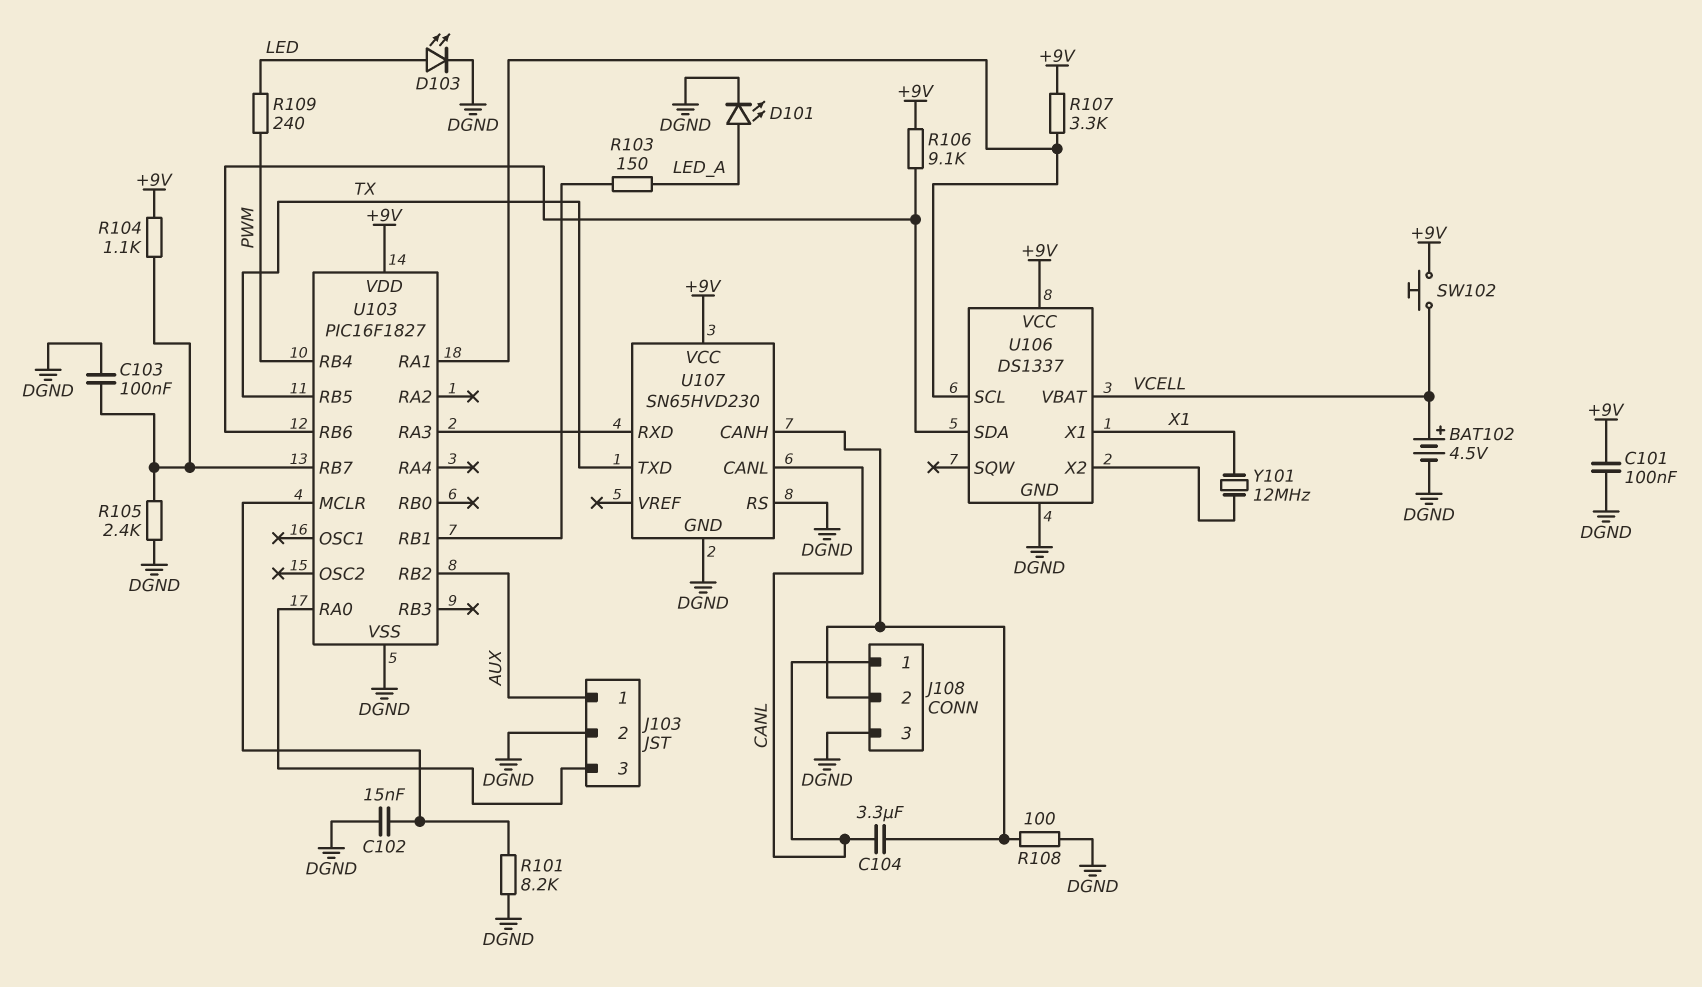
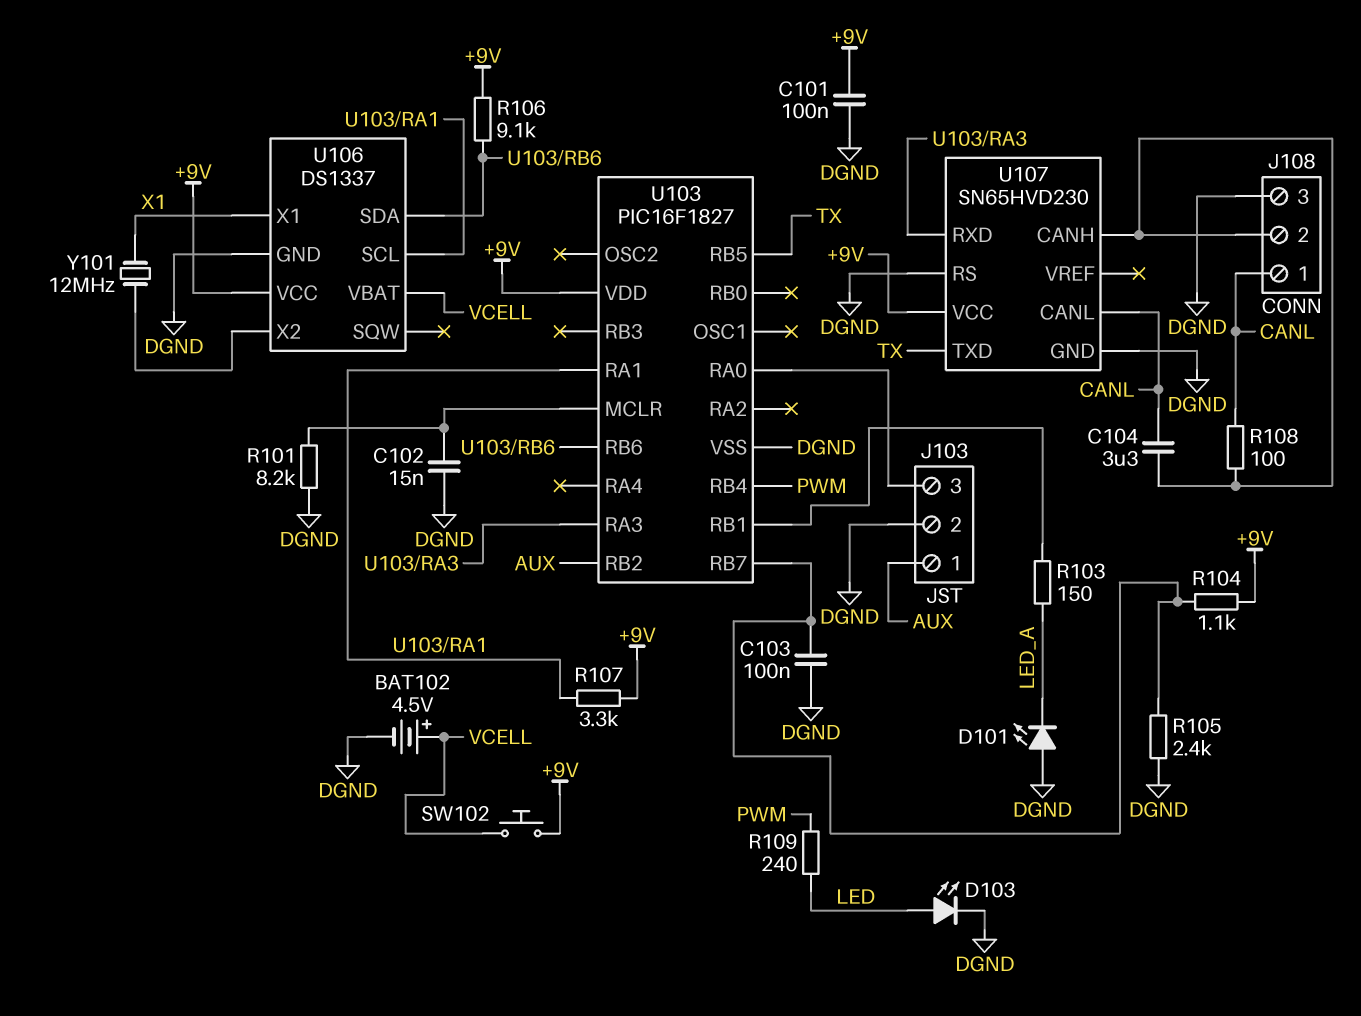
D101: LED (A LED_A, K DGND) -> LED (A DGND, K LED_A)
R108: 100 (DGND, J108/2) -> 100 (CANL, J108/2)

